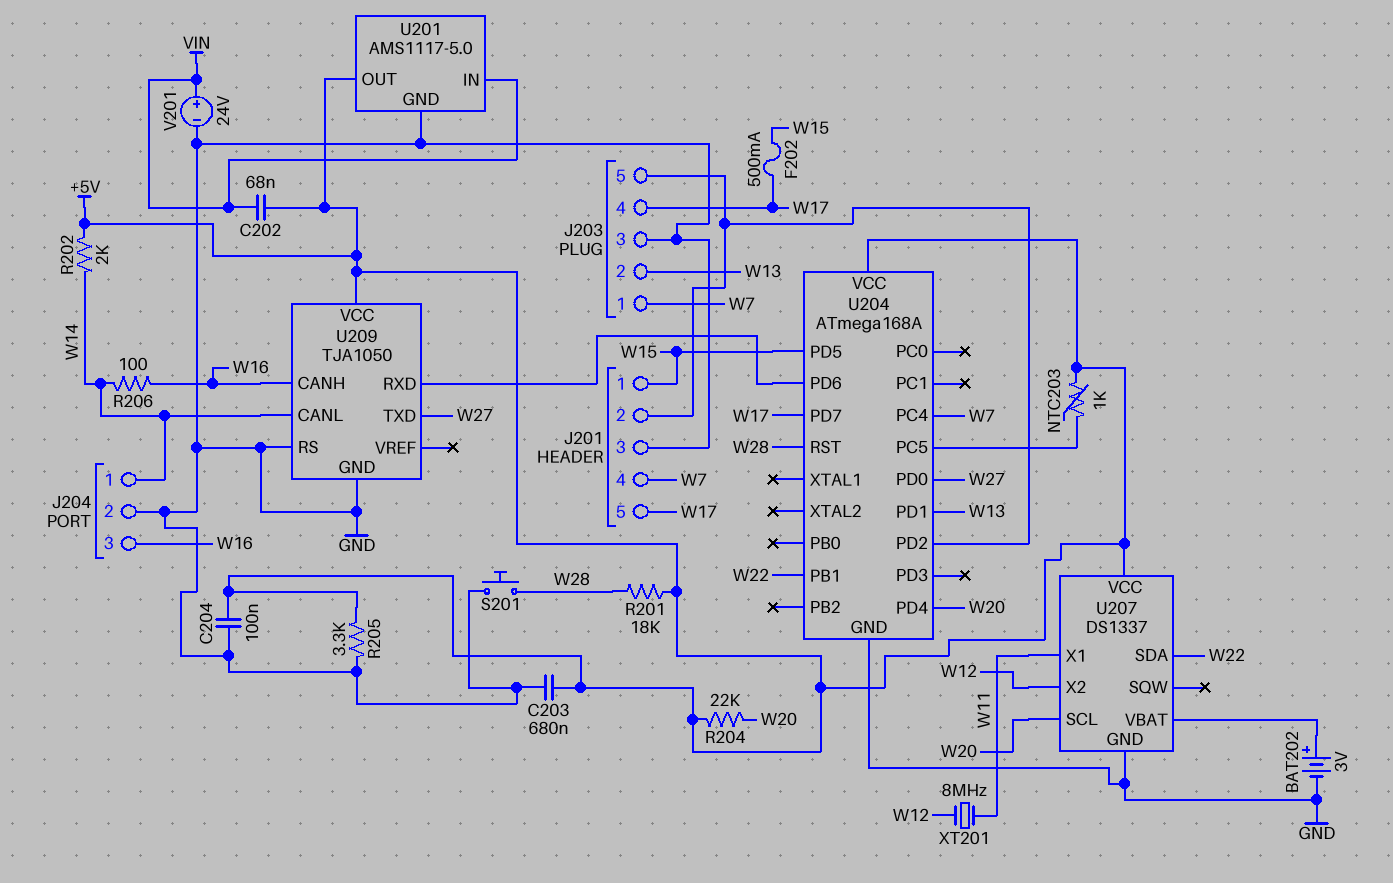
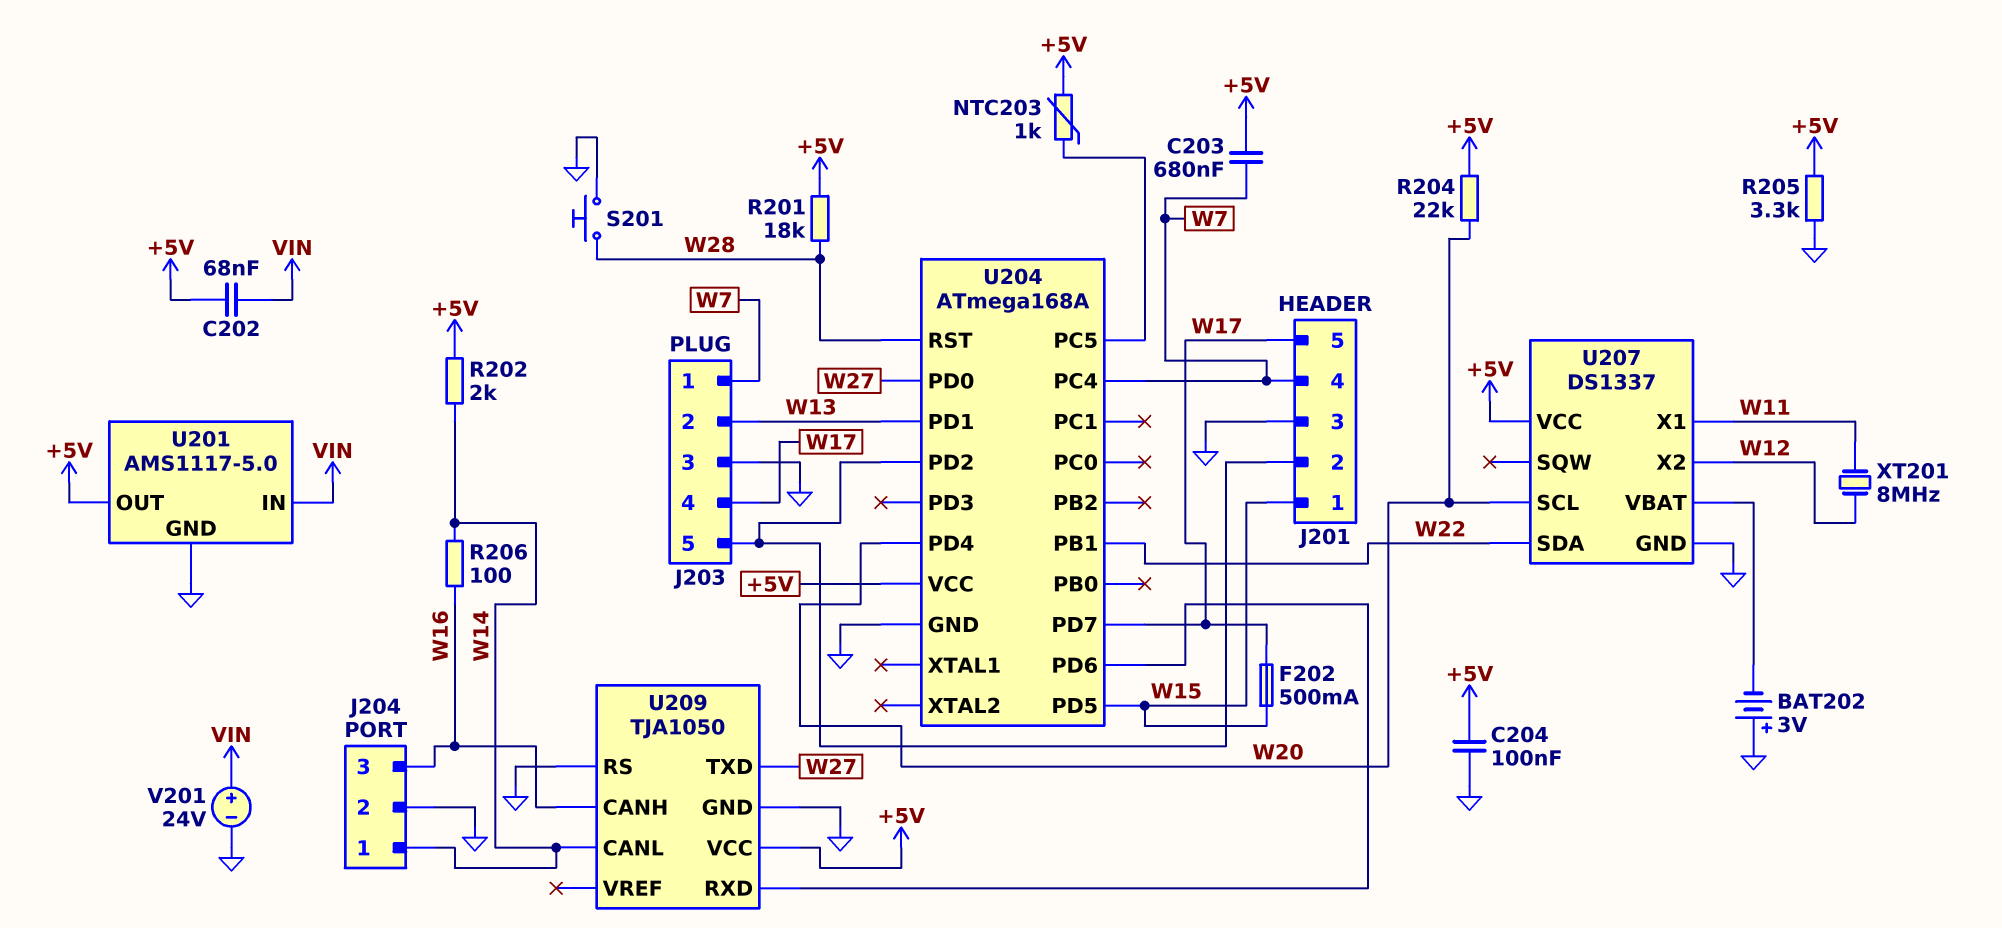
BAT202: 3V (plus U207/VBAT, minus GND) -> 3V (plus GND, minus U207/VBAT)
C203: 680nF (+5V, GND) -> 680nF (+5V, W7)

